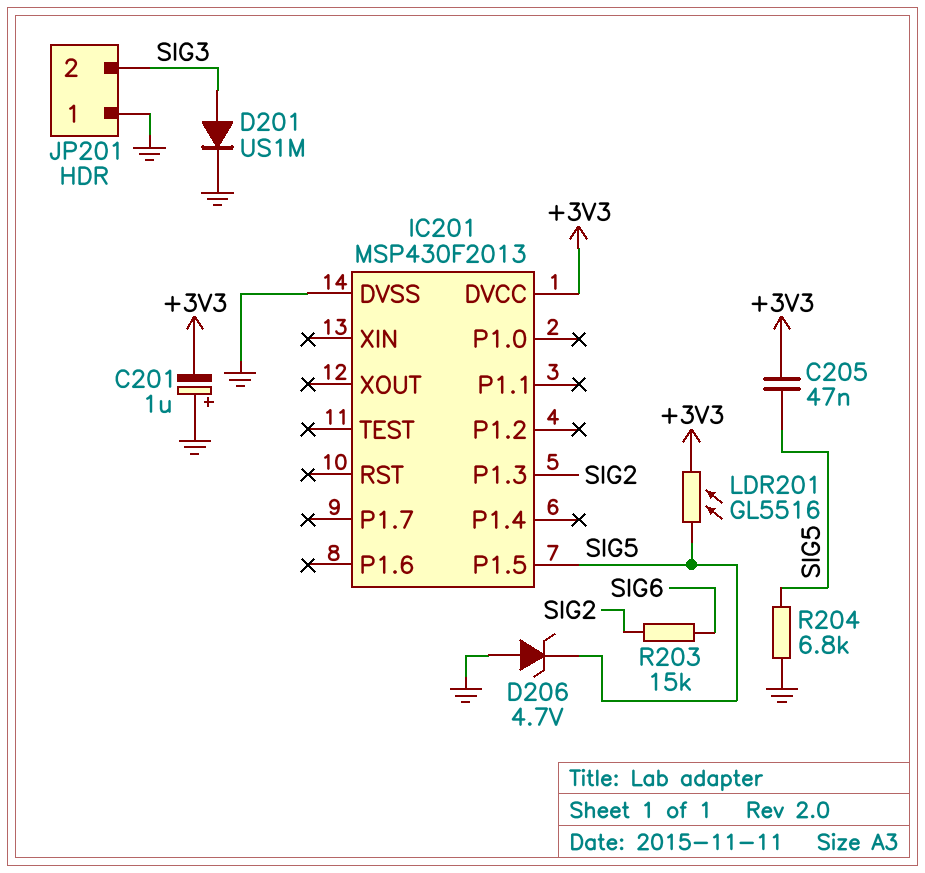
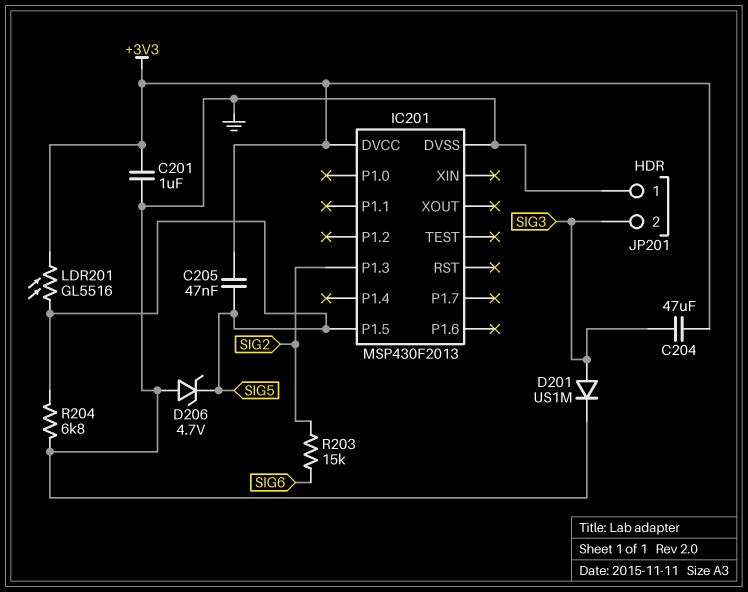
C201: 1uF (plus GND, minus +3V3) -> 1uF (+3V3, GND)
C204: none -> 47uF (+3V3, SIG3)

